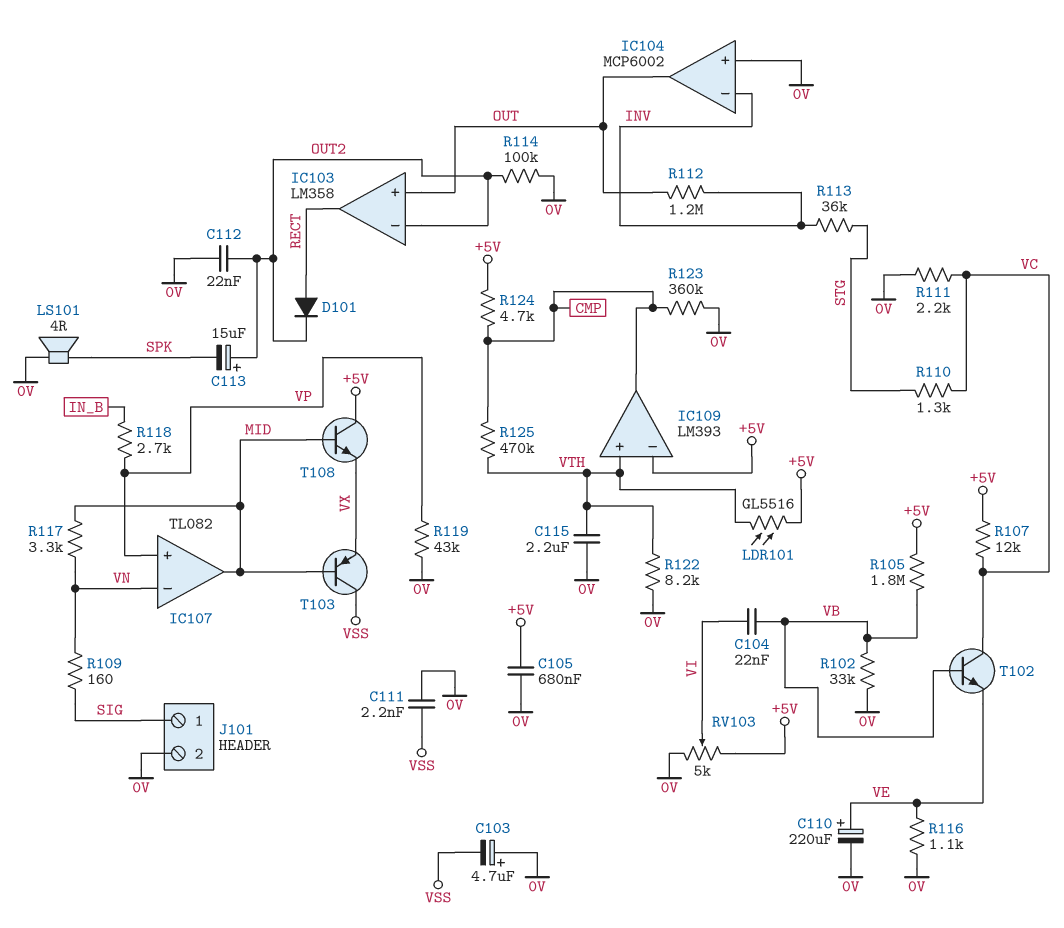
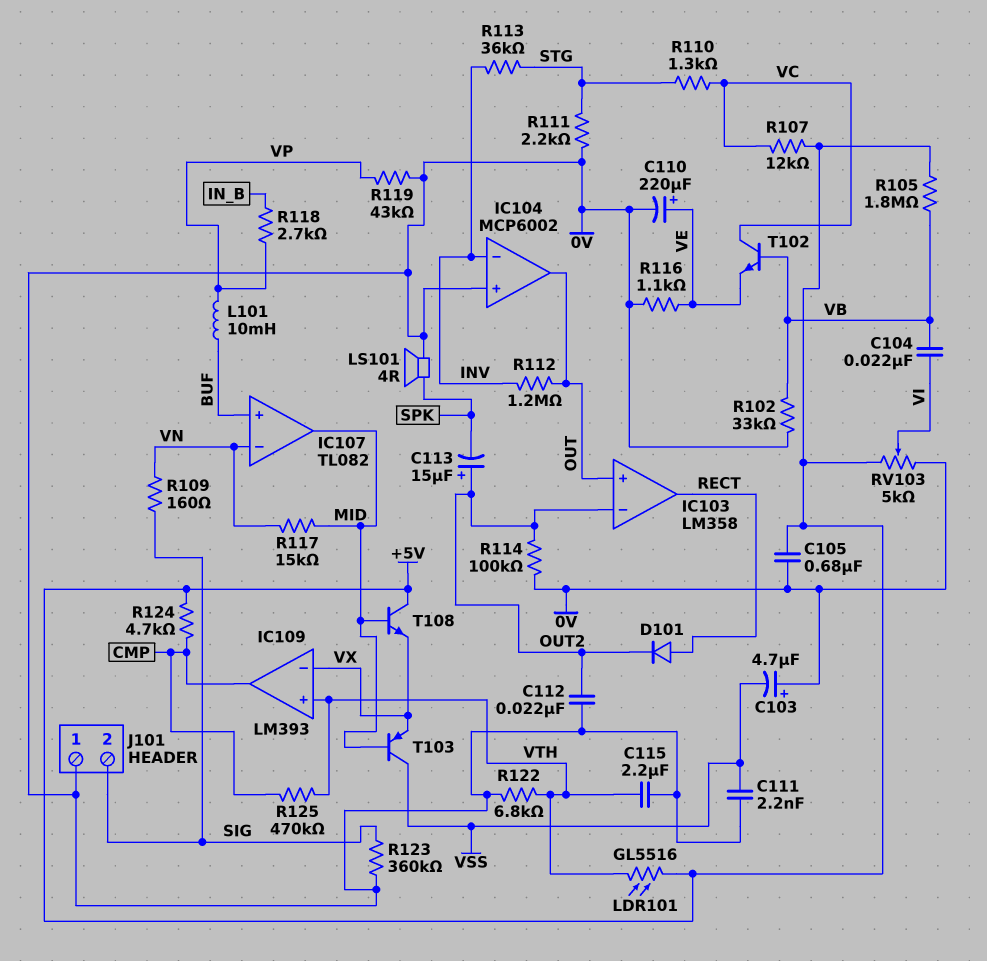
IC107 pin in+: VP -> BUF
IC109 pin in-: +5V -> VX
J101 pin 1: SIG -> 0V
J101 pin 2: 0V -> SIG
L101: none -> 10mH (BUF, VP)
R111: 2.2k (0V, VC) -> 2.2k (0V, STG)
R117: 3.3k (MID, VN) -> 15k (MID, VN)
R122: 8.2k (0V, VTH) -> 6.8k (0V, VTH)
R123: 360k (0V, CMP) -> 360k (0V, SIG)

